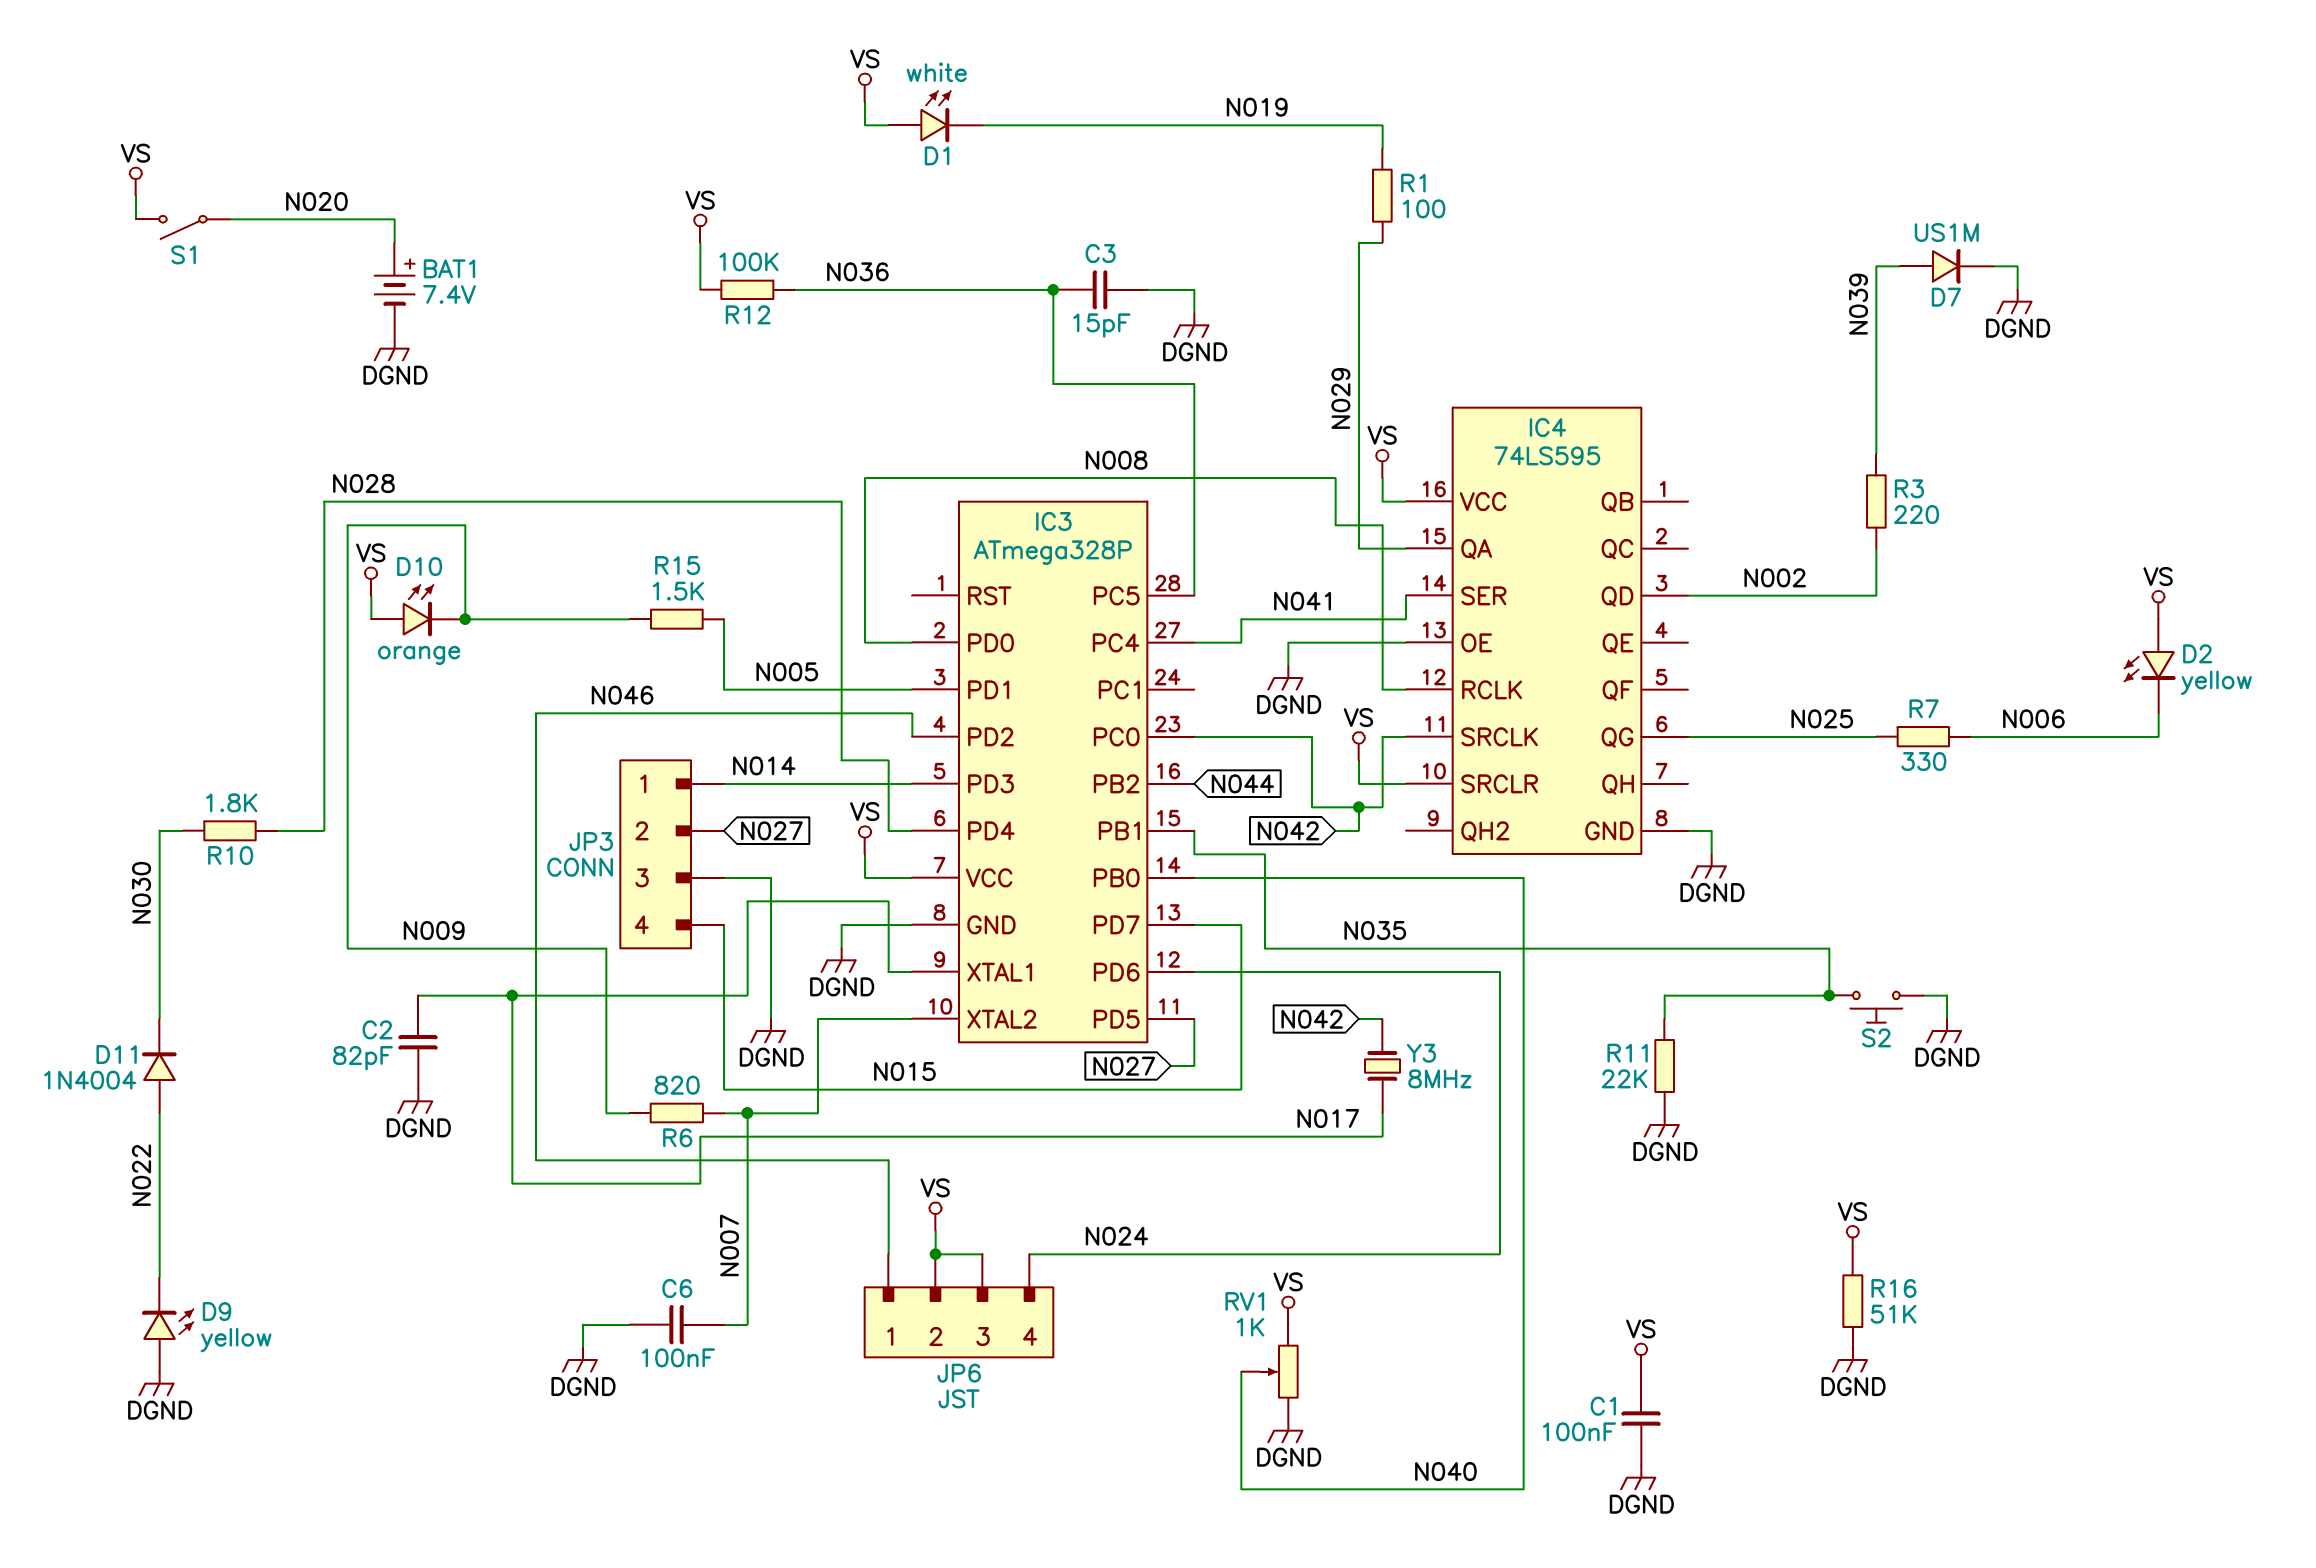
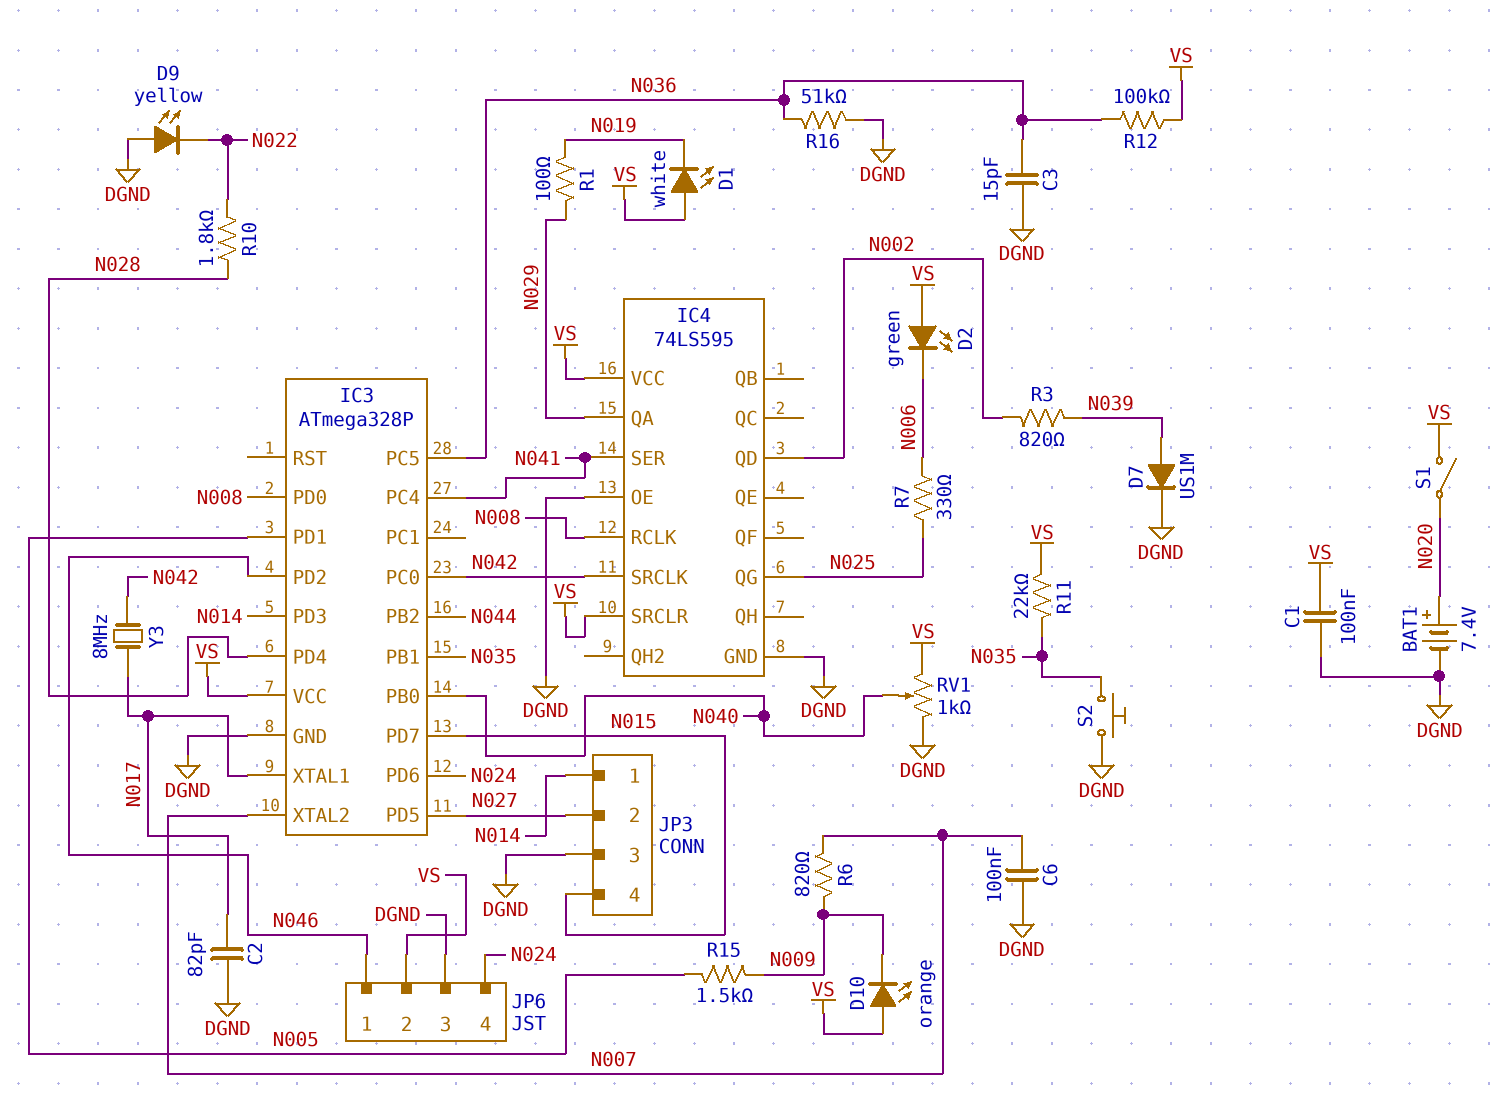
D2: LED yellow (A VS, K N006) -> LED green (A VS, K N006)
D11: diode 1N4004 (A N022, K N030) -> none
JP6 pin 3: VS -> DGND
R3: 220 (N002, N039) -> 820 (N002, N039)
R10: 1.8k (N028, N030) -> 1.8k (N022, N028)
R11: 22k (DGND, N035) -> 22k (N035, VS)
R16: 51k (DGND, VS) -> 51k (DGND, N036)

